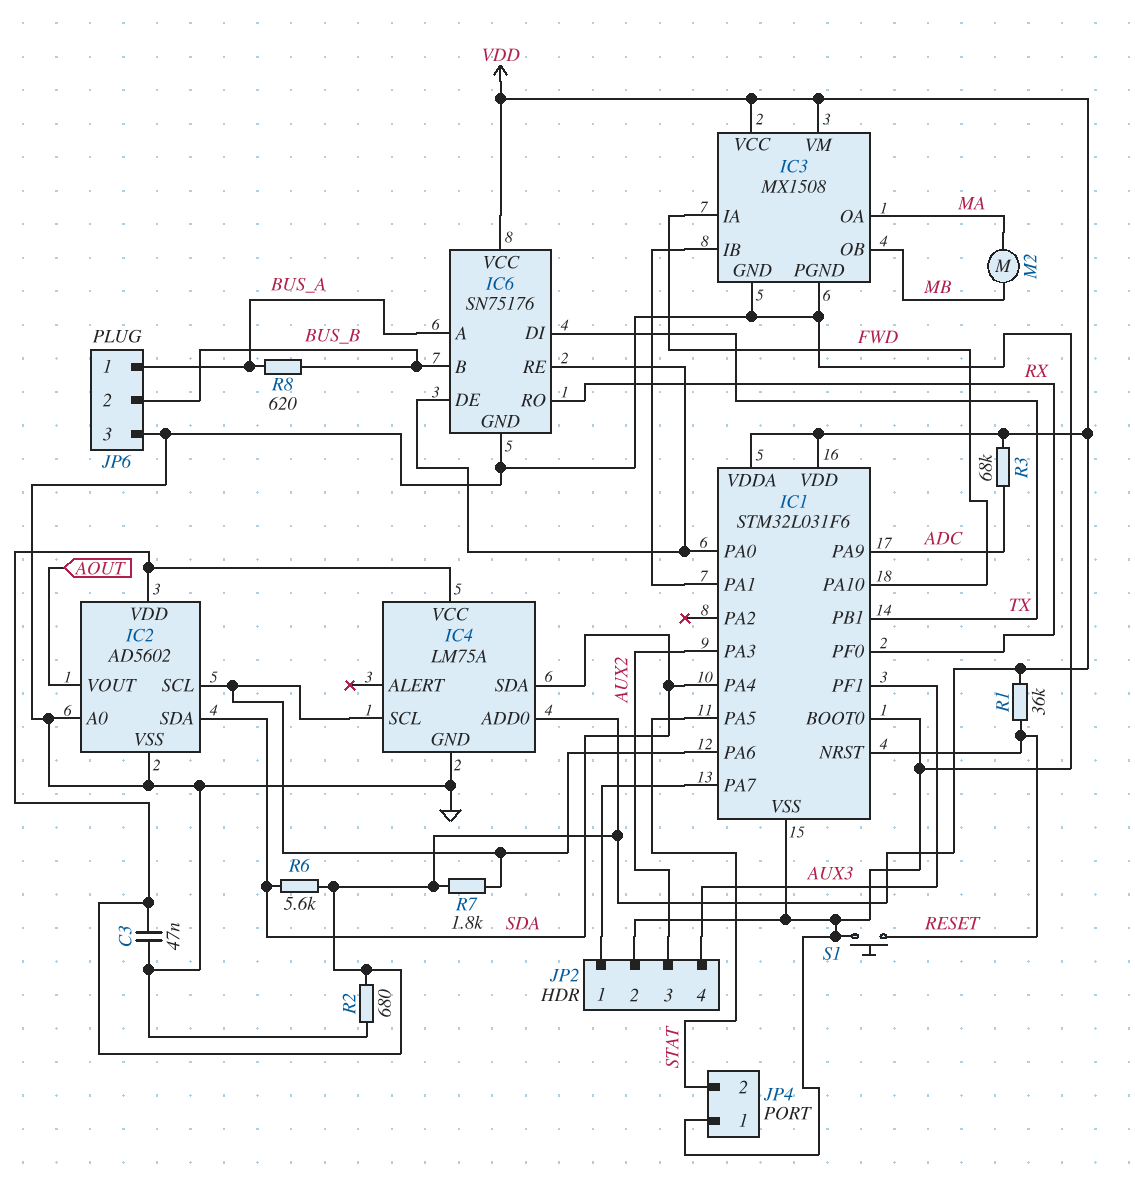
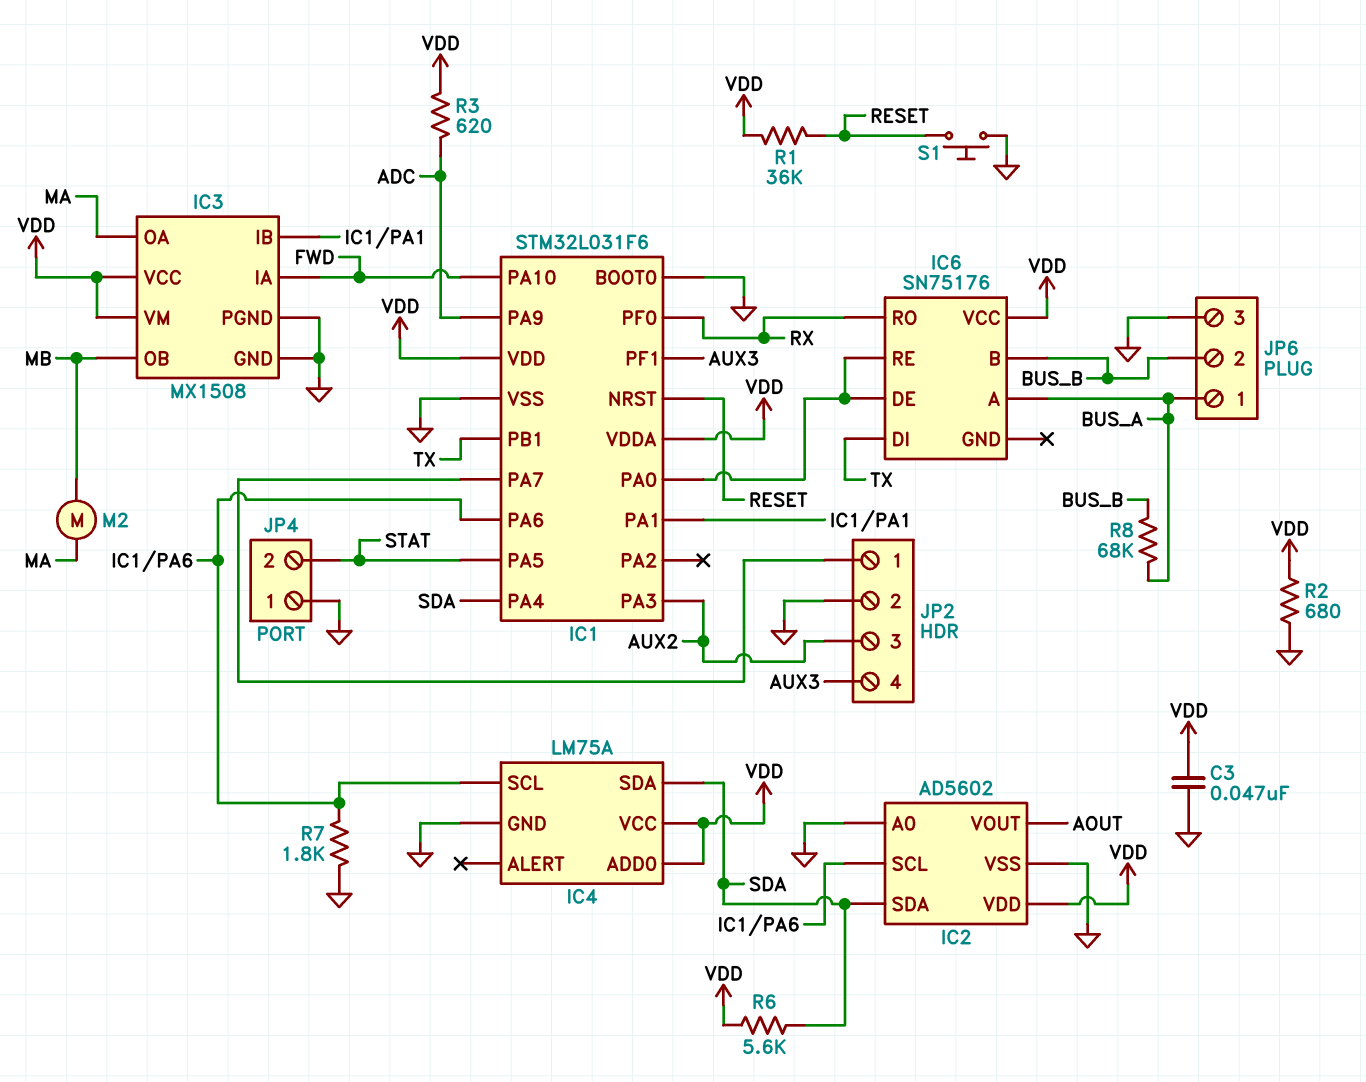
IC6 pin GND: GND -> none
R3: 68k (ADC, VDD) -> 620 (ADC, VDD)
R7: 1.8k (IC1/PA6, VDD) -> 1.8k (GND, IC1/PA6)
R8: 620 (BUS_A, BUS_B) -> 68k (BUS_A, BUS_B)

